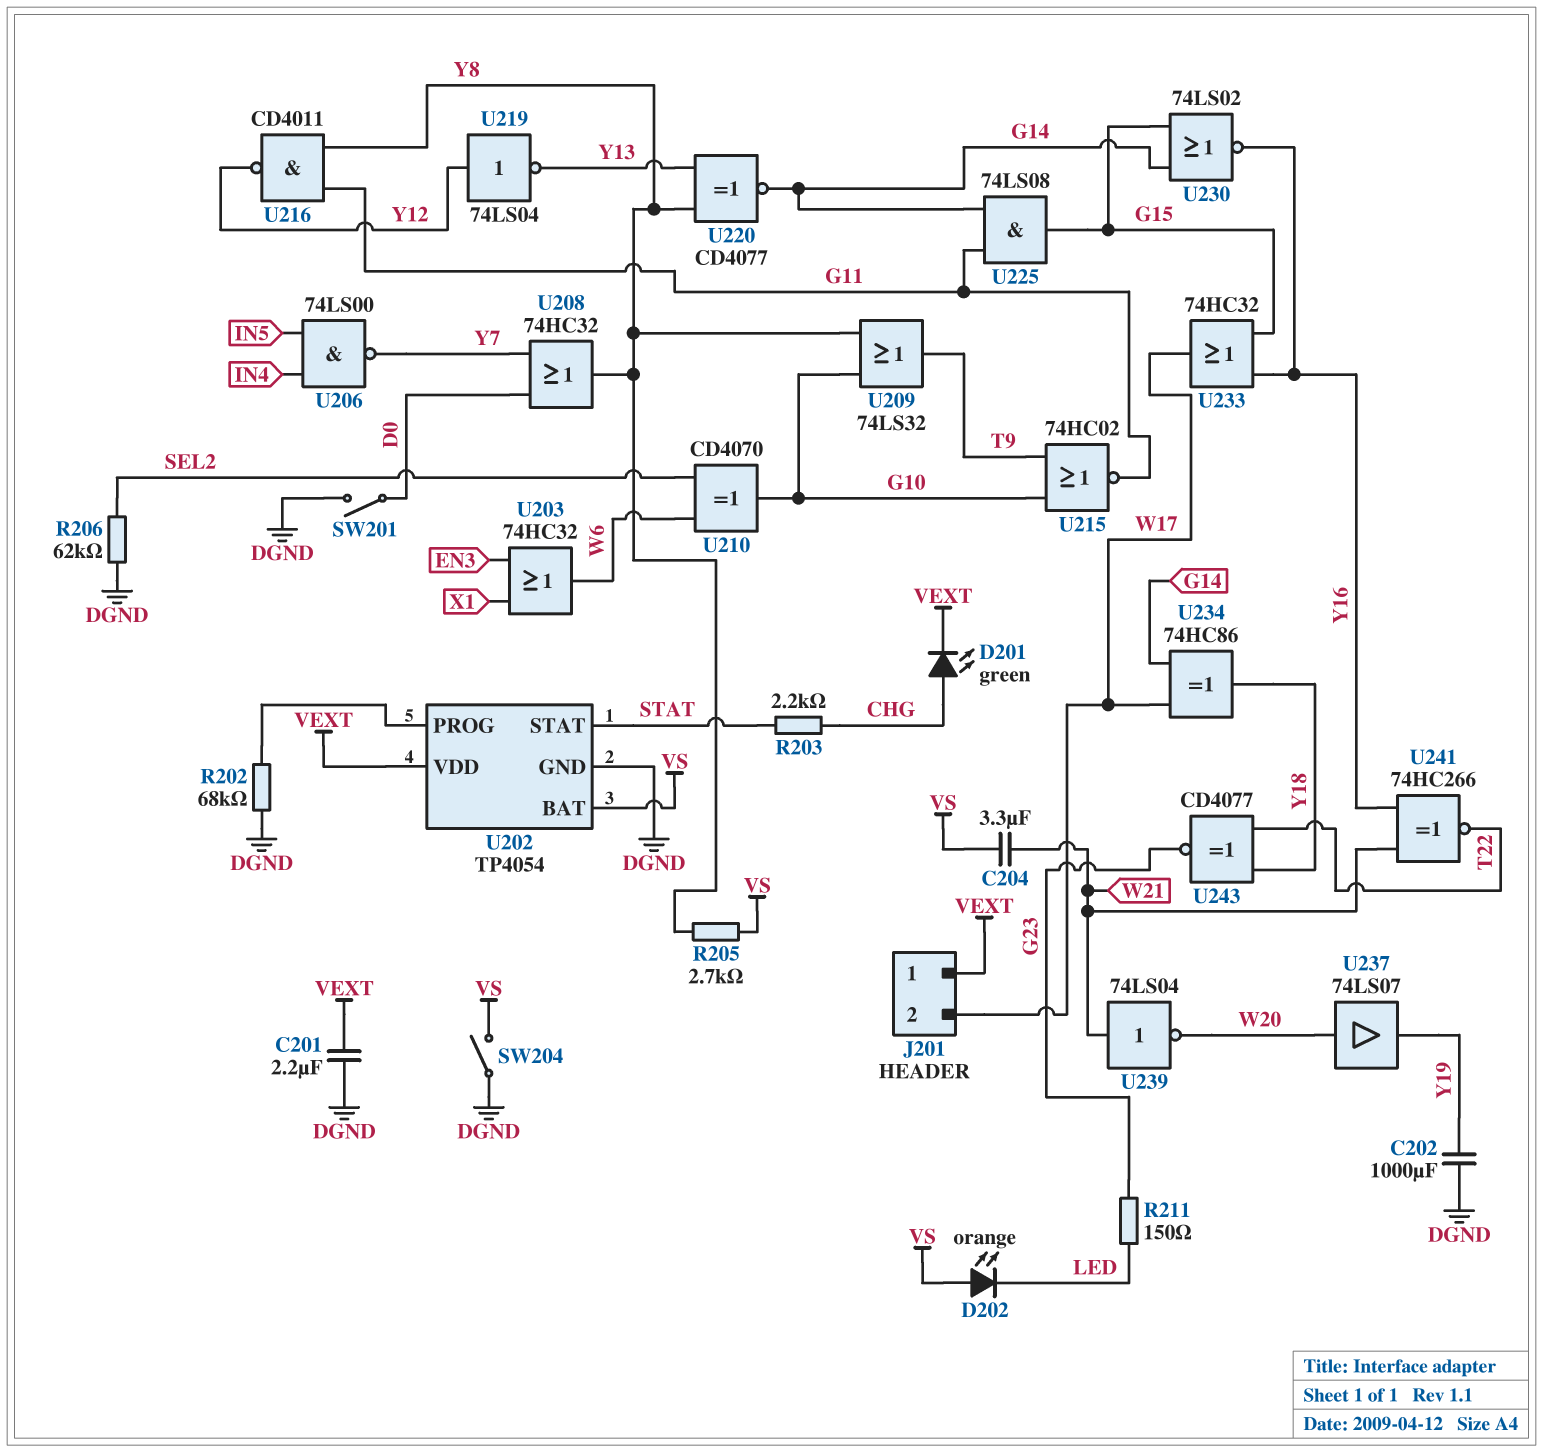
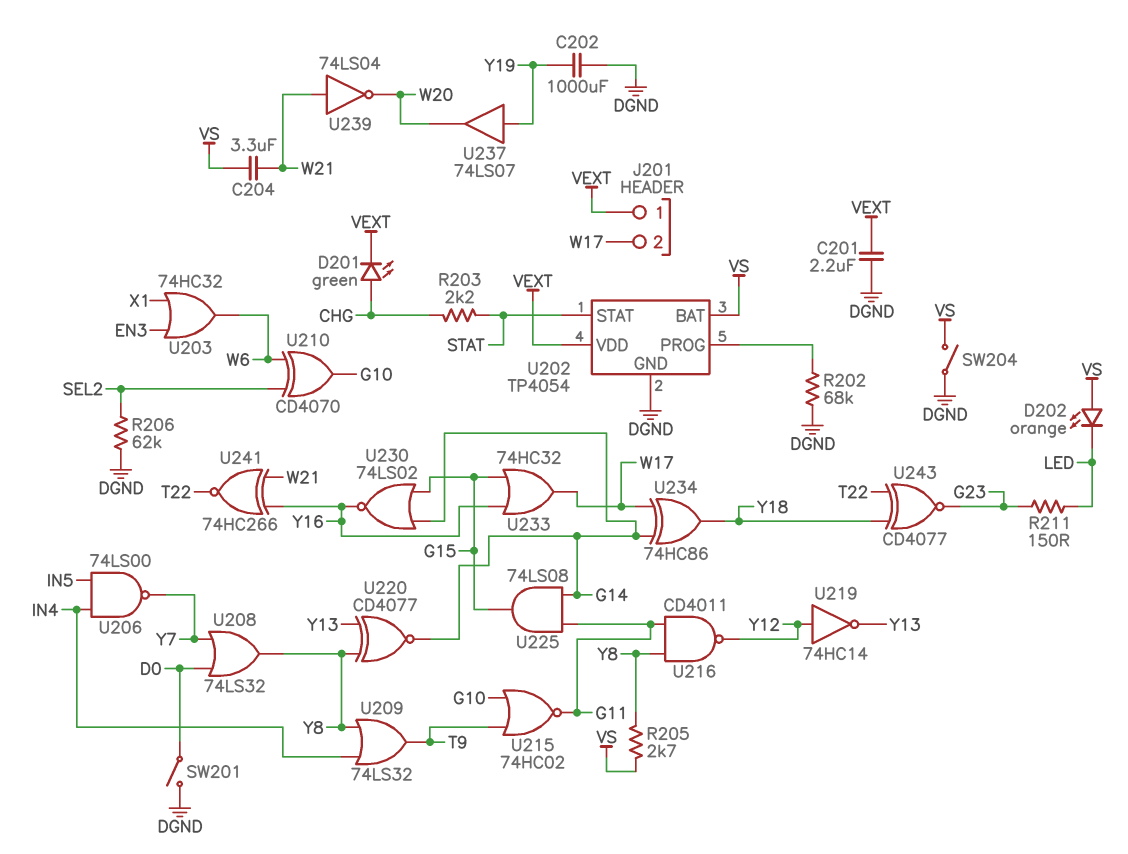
U208: OR 74HC32 (in D0, in Y7, out Y8) -> OR 74LS32 (in D0, in Y7, out Y8)
U209: OR 74LS32 (in G10, in Y8, out T9) -> OR 74LS32 (in IN4, in Y8, out T9)
U219: NOT 74LS04 (in Y12, out Y13) -> NOT 74HC14 (in Y12, out Y13)
U237: buffer 74LS07 (in W20, out Y19) -> buffer 74LS07 (in Y19, out W20)

